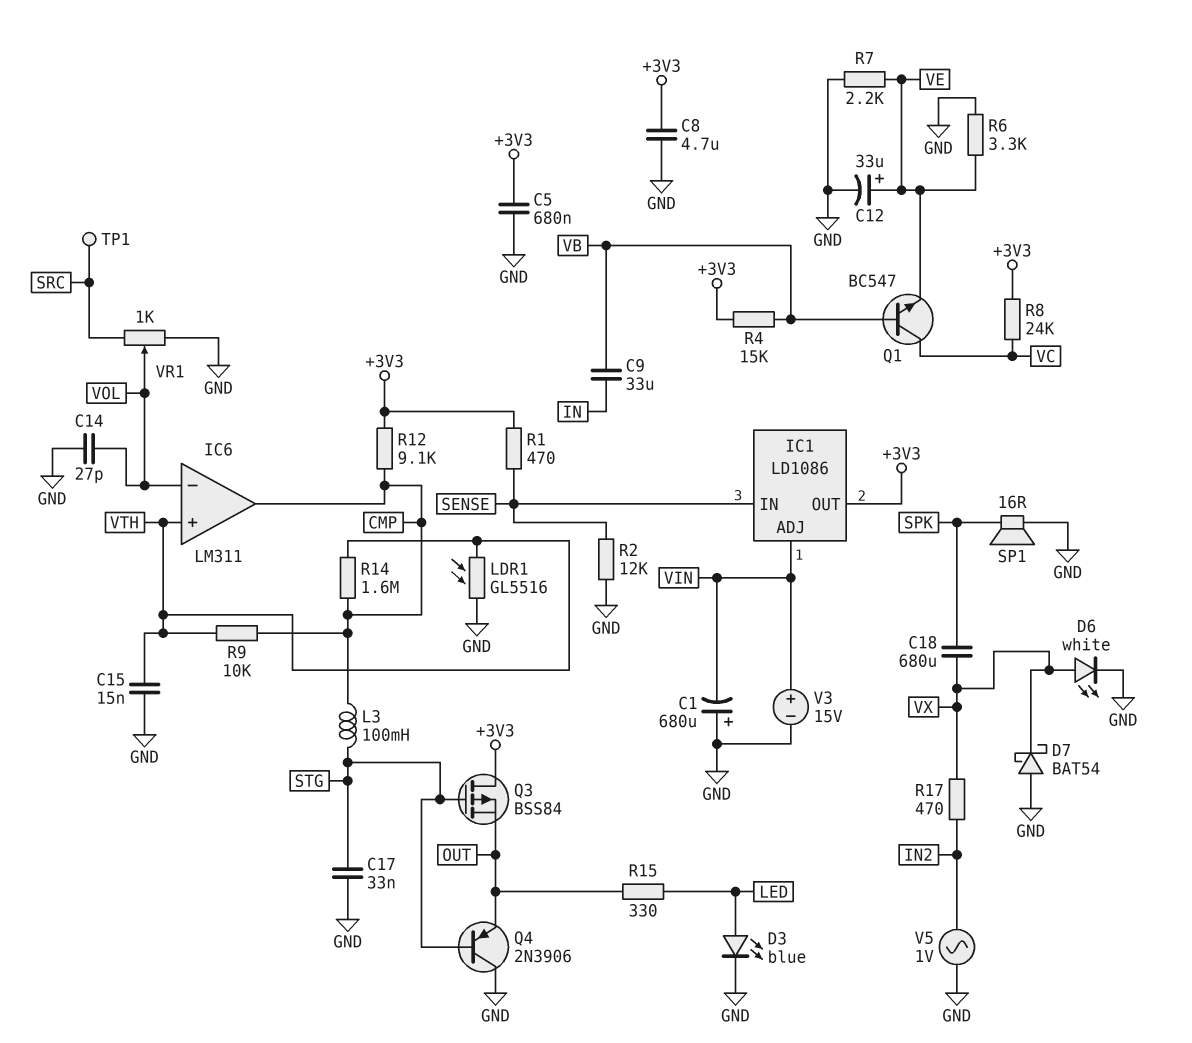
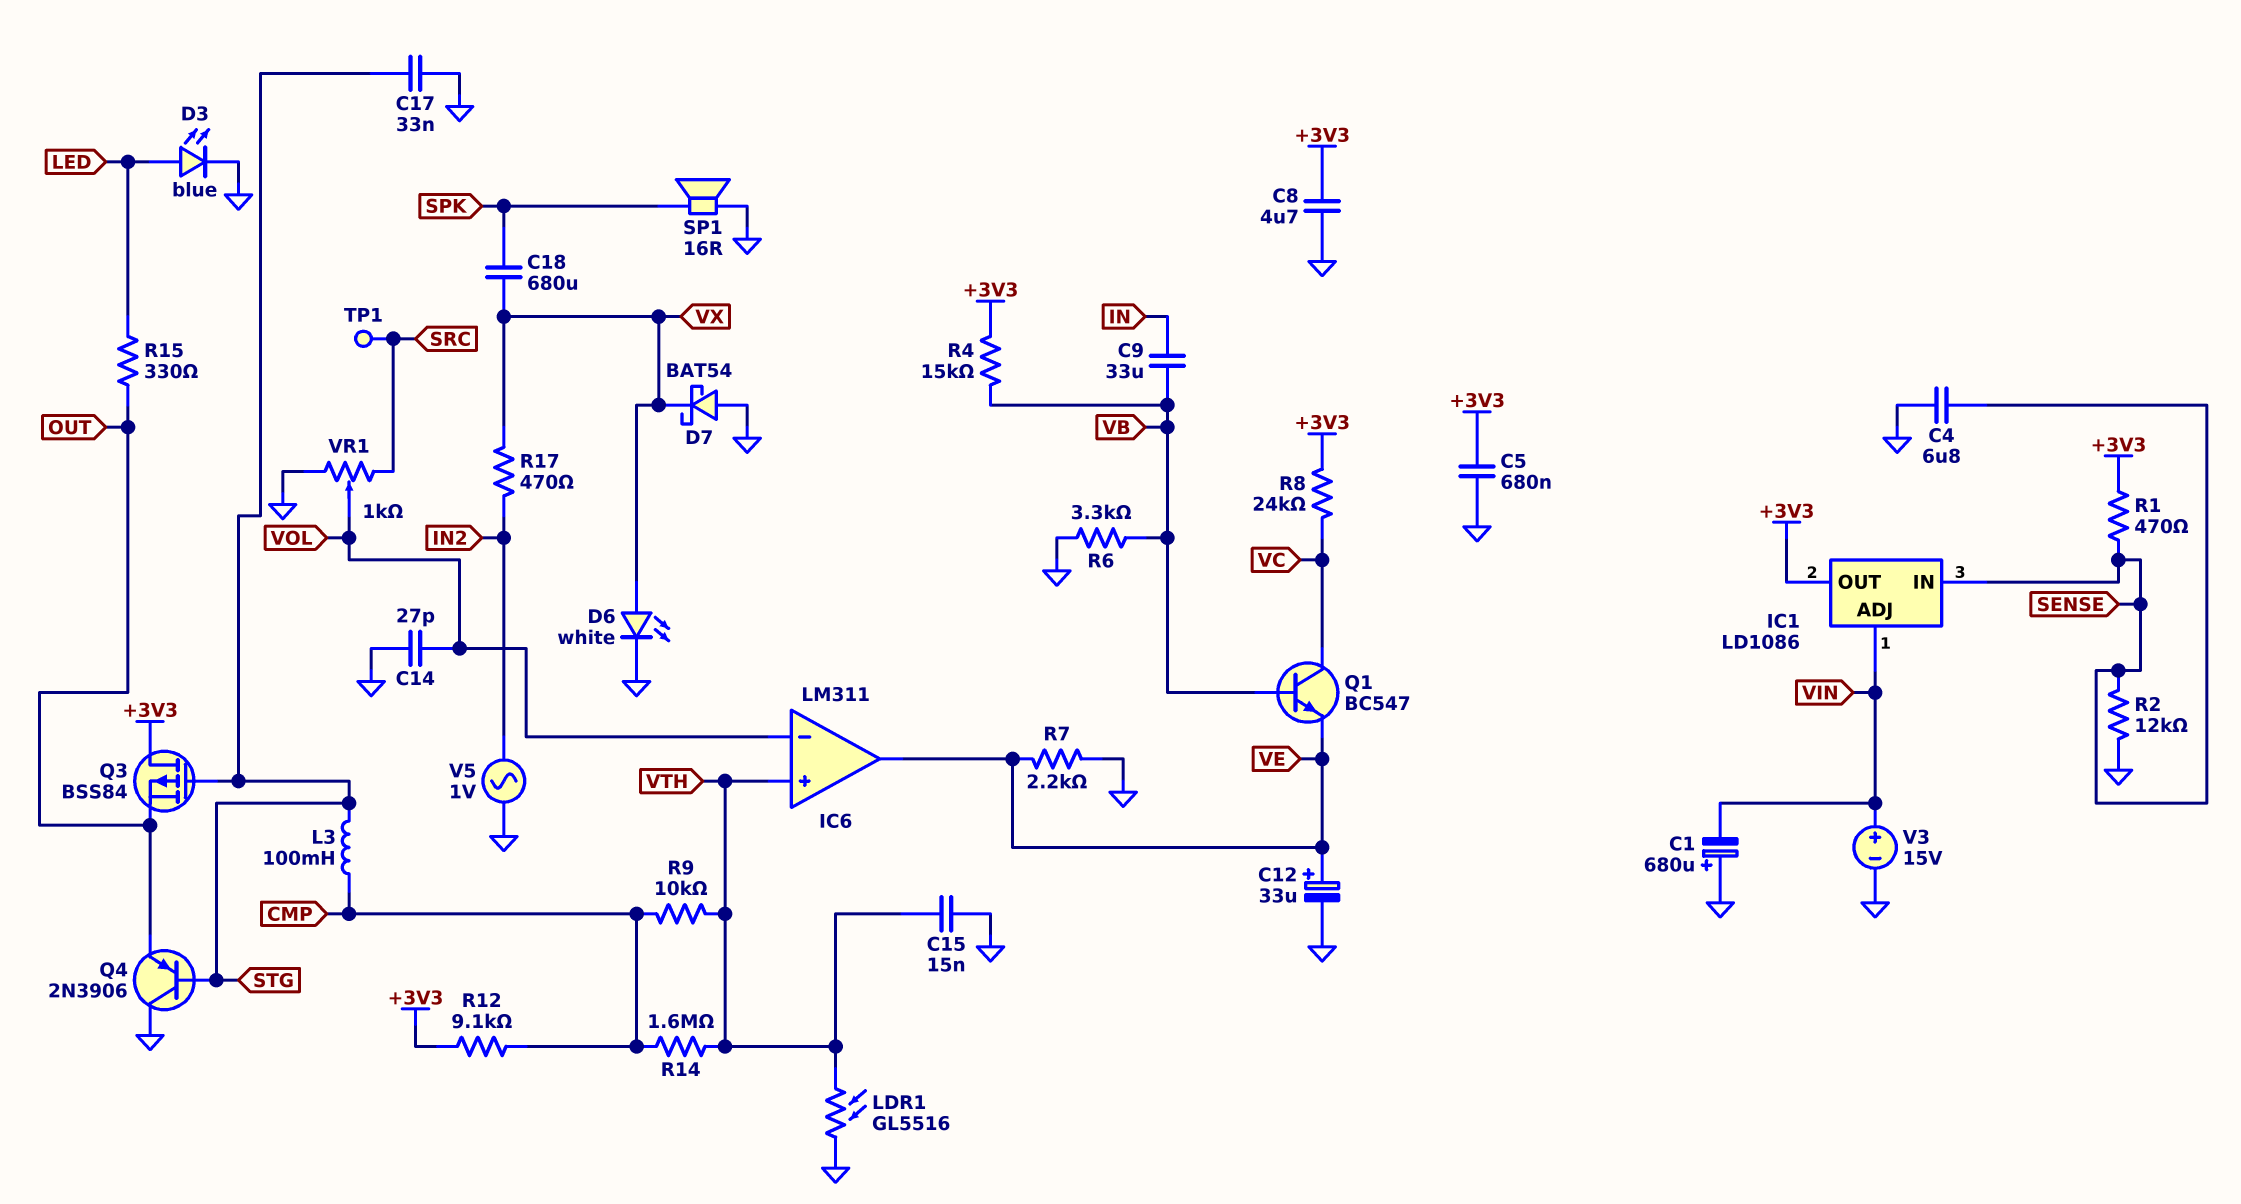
C4: none -> 6.8uF (GND, SENSE)
IC6 pin out: CMP -> VE
R6: 3.3k (GND, VE) -> 3.3k (GND, VB)

